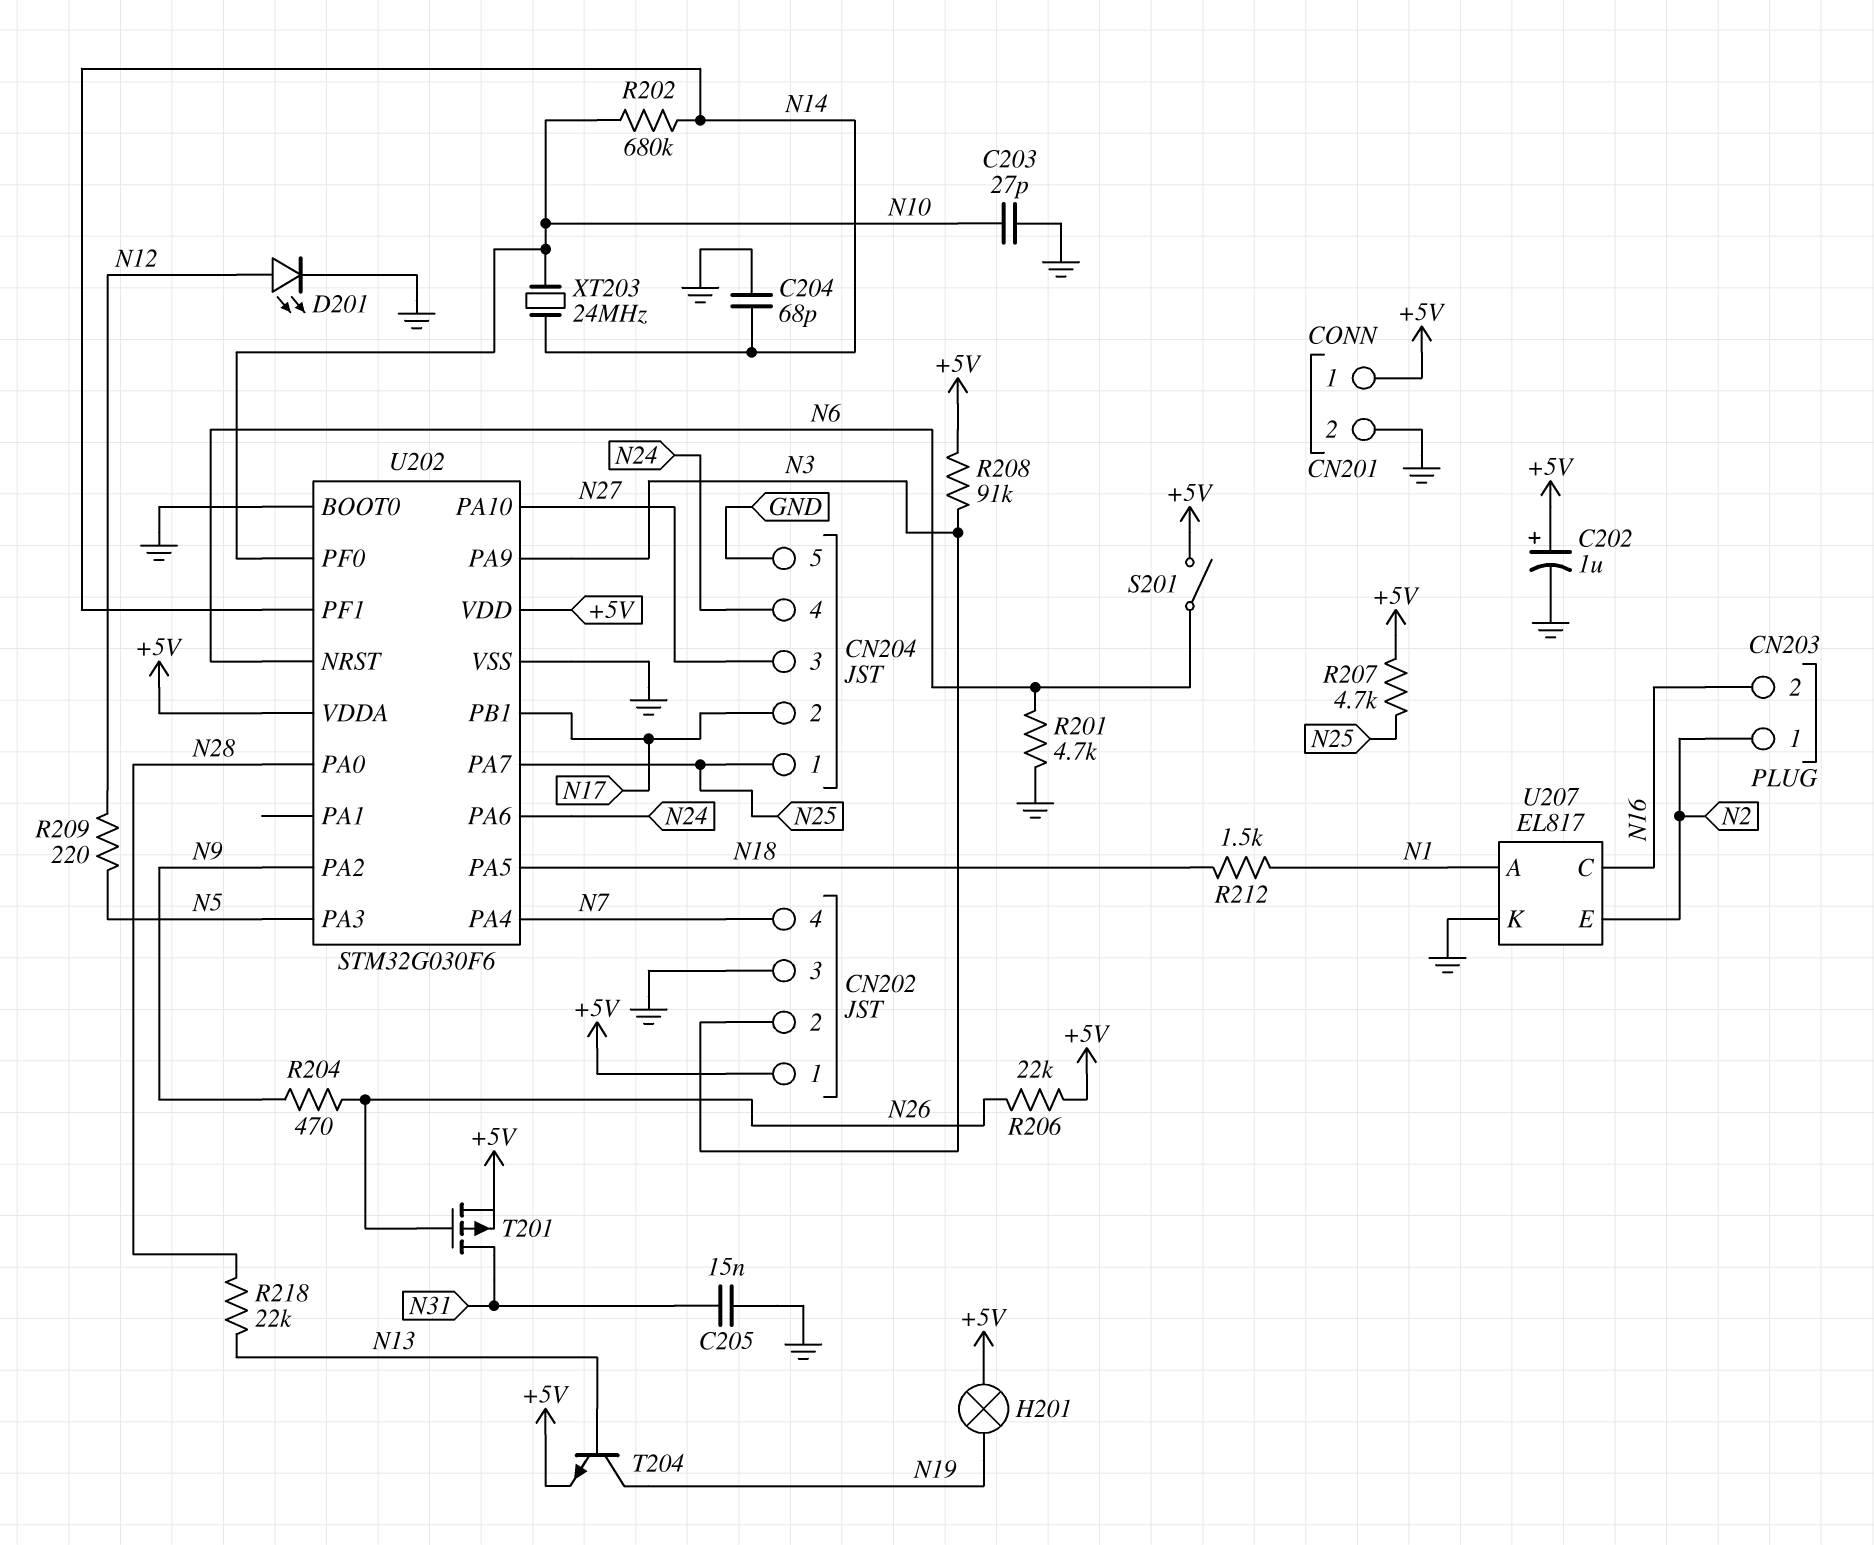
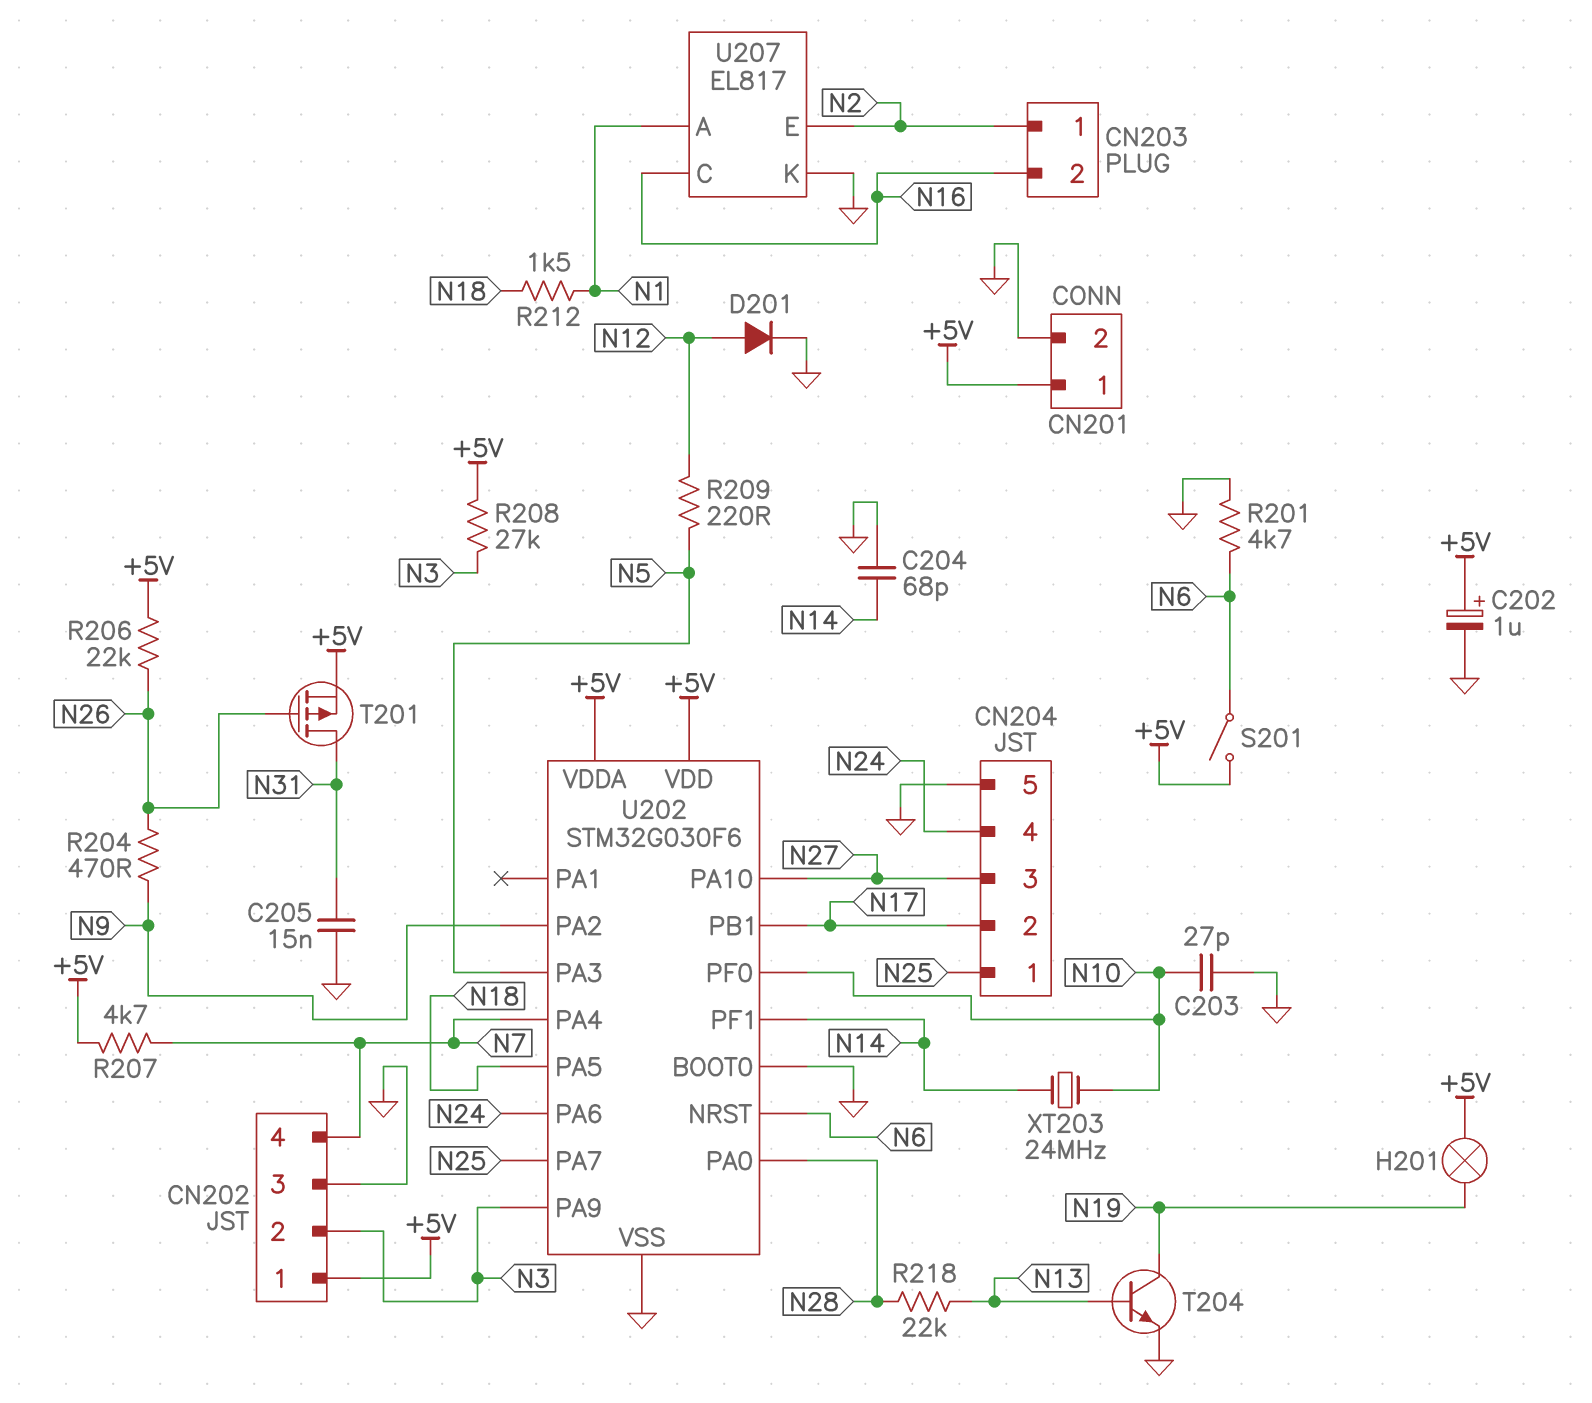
D201: LED (A N12, K GND) -> diode (A N12, K GND)
R202: 680k (N10, N14) -> none
R207: 4.7k (+5V, N25) -> 4.7k (+5V, N7)
R208: 91k (+5V, N3) -> 27k (+5V, N3)
T204: NPN (B N13, C N19, E +5V) -> NPN (B N13, C N19, E GND)

